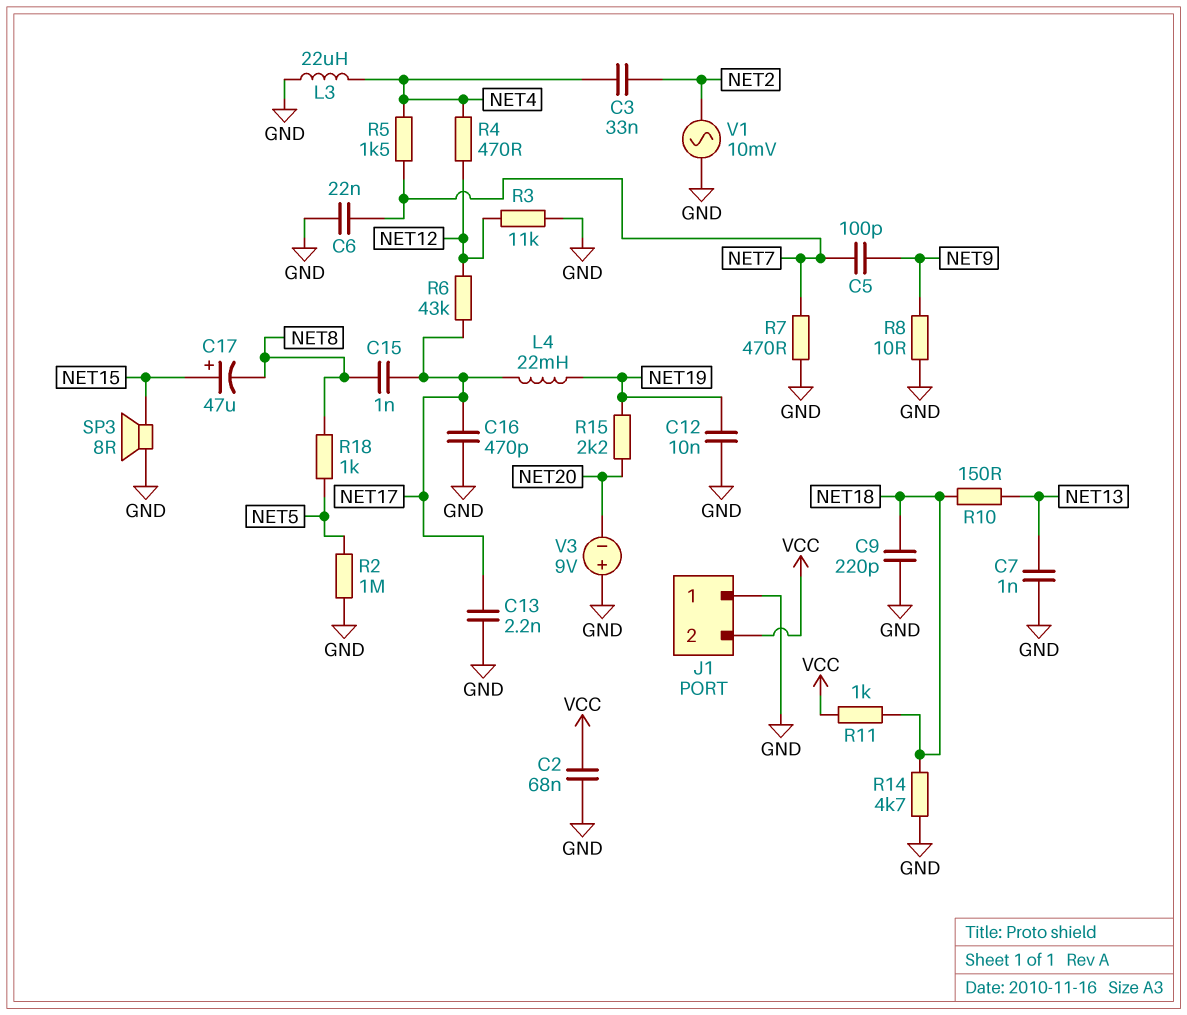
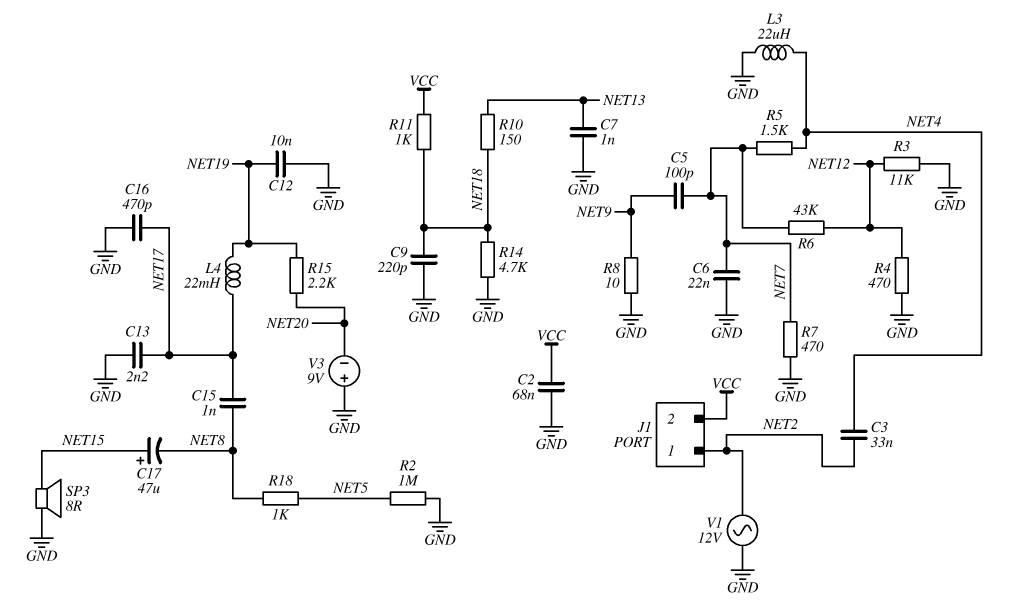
J1 pin 1: GND -> NET2
R4: 470 (NET4, NET12) -> 470 (GND, NET12)
R6: 43k (NET12, NET17) -> 43k (NET7, NET12)
V1: AC 10mV (GND, NET2) -> AC 12V (GND, NET2)

